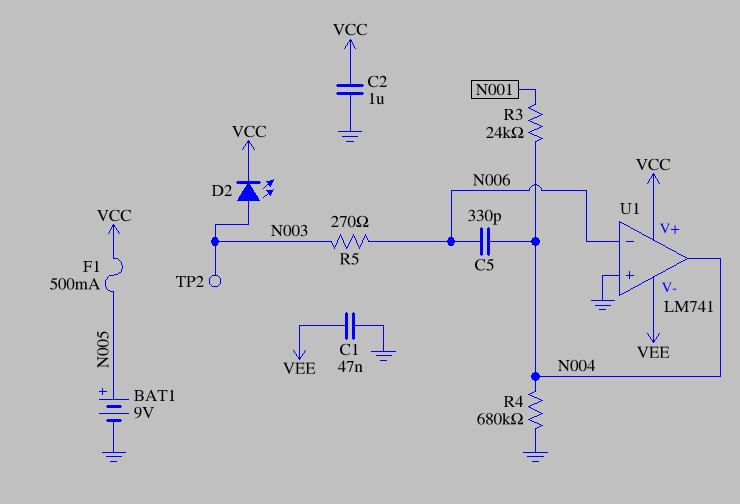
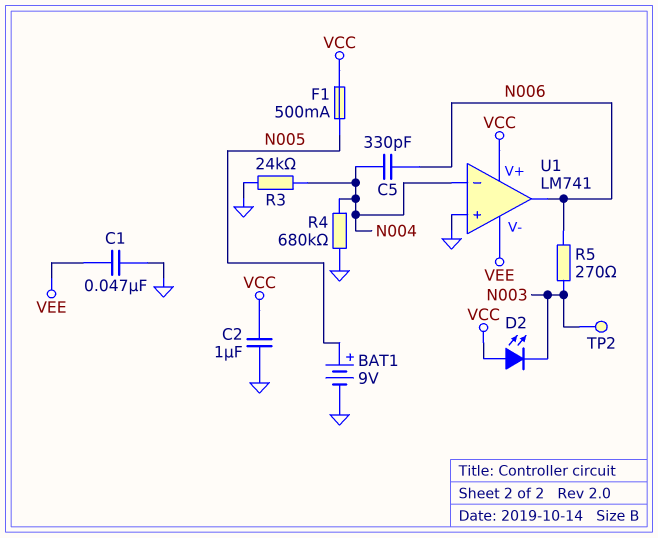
D2: LED (A N003, K VCC) -> LED (A VCC, K N003)
R3: 24k (N001, N004) -> 24k (GND, N004)
U1 pin in-: N006 -> N004
U1 pin out: N004 -> N006

